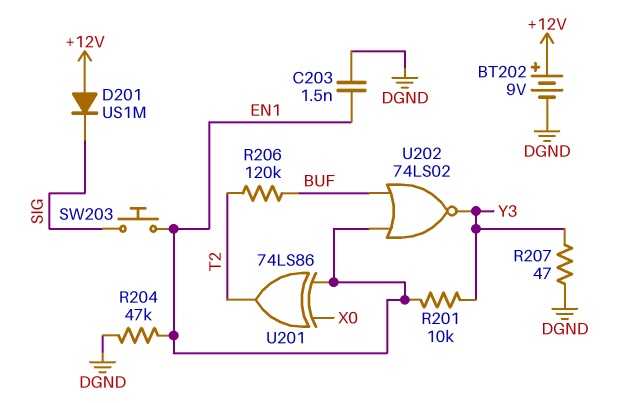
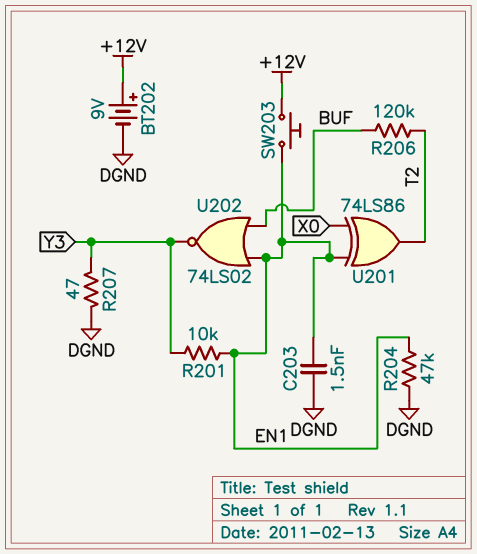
D201: diode US1M (A +12V, K SIG) -> none
SW203: button (EN1, SIG) -> button (+12V, EN1)

